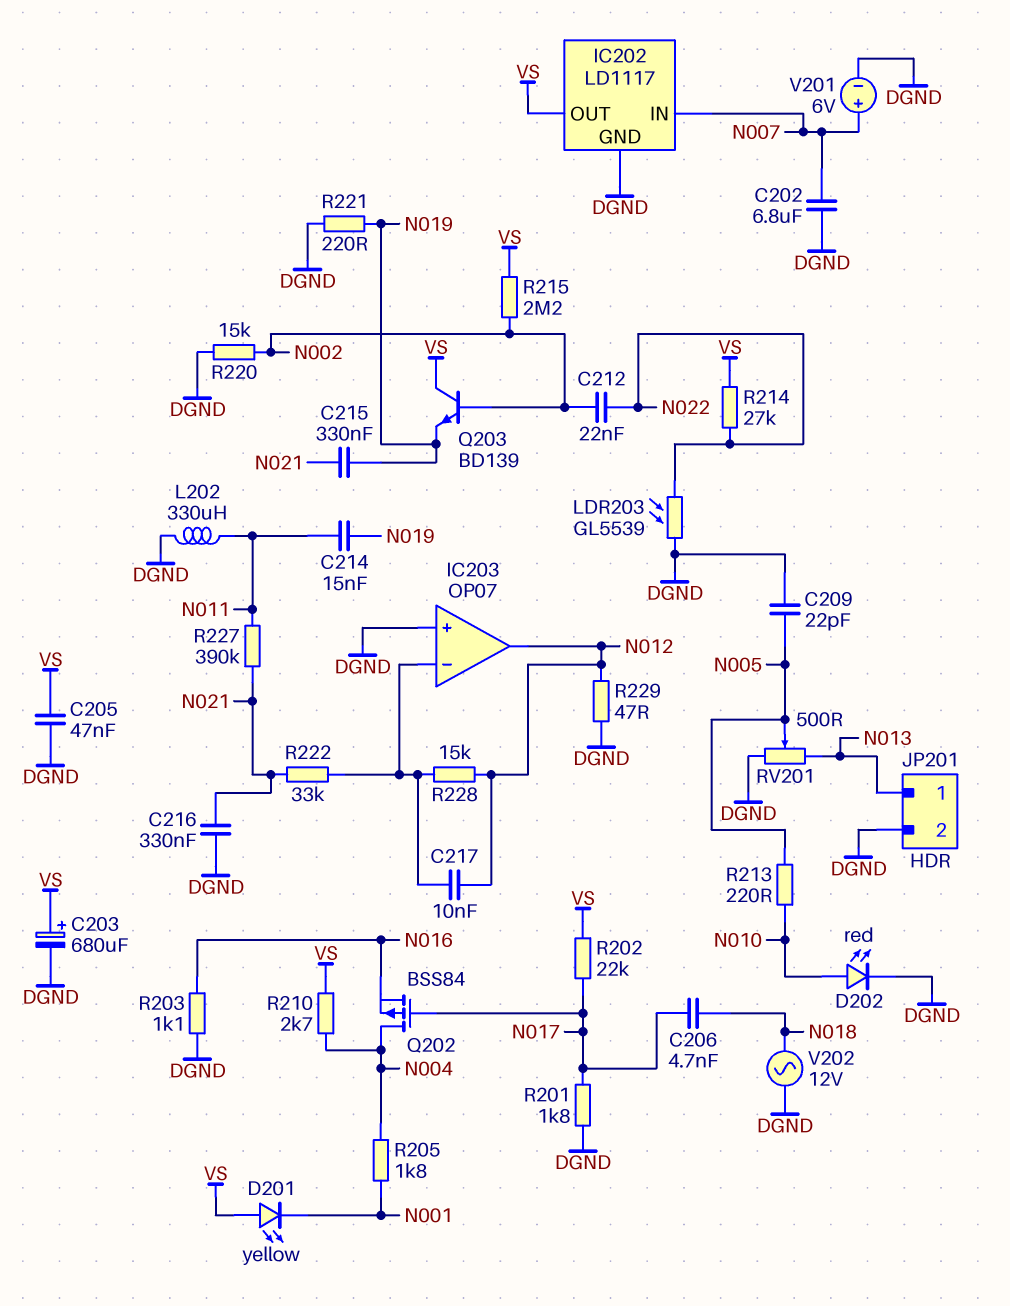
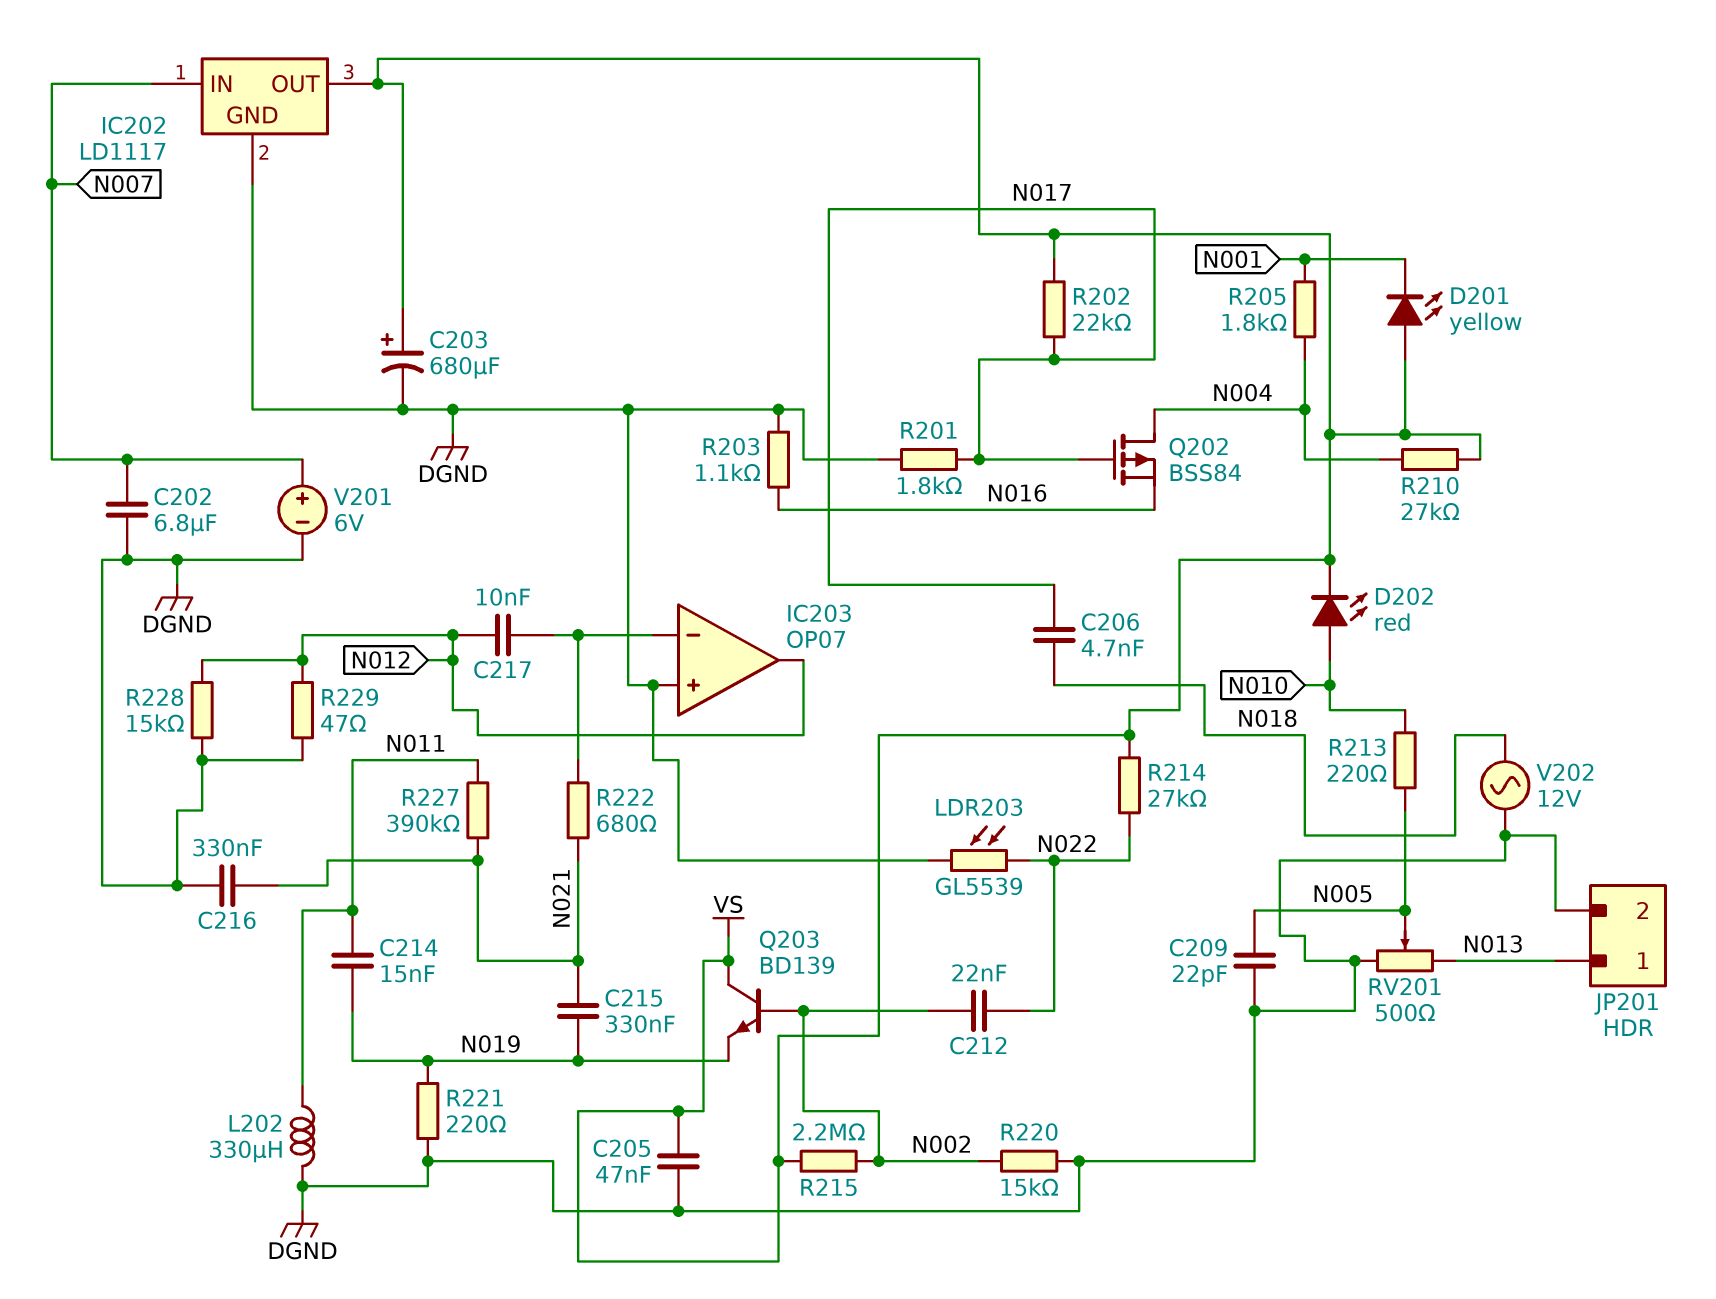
D202: LED red (A N010, K DGND) -> LED red (A N010, K VS)
R210: 2.7k (N004, VS) -> 27k (N004, VS)
R222: 33k (IC203/in-, N021) -> 680 (IC203/in-, N021)
R228: 15k (IC203/in-, N012) -> 15k (DGND, N012)

